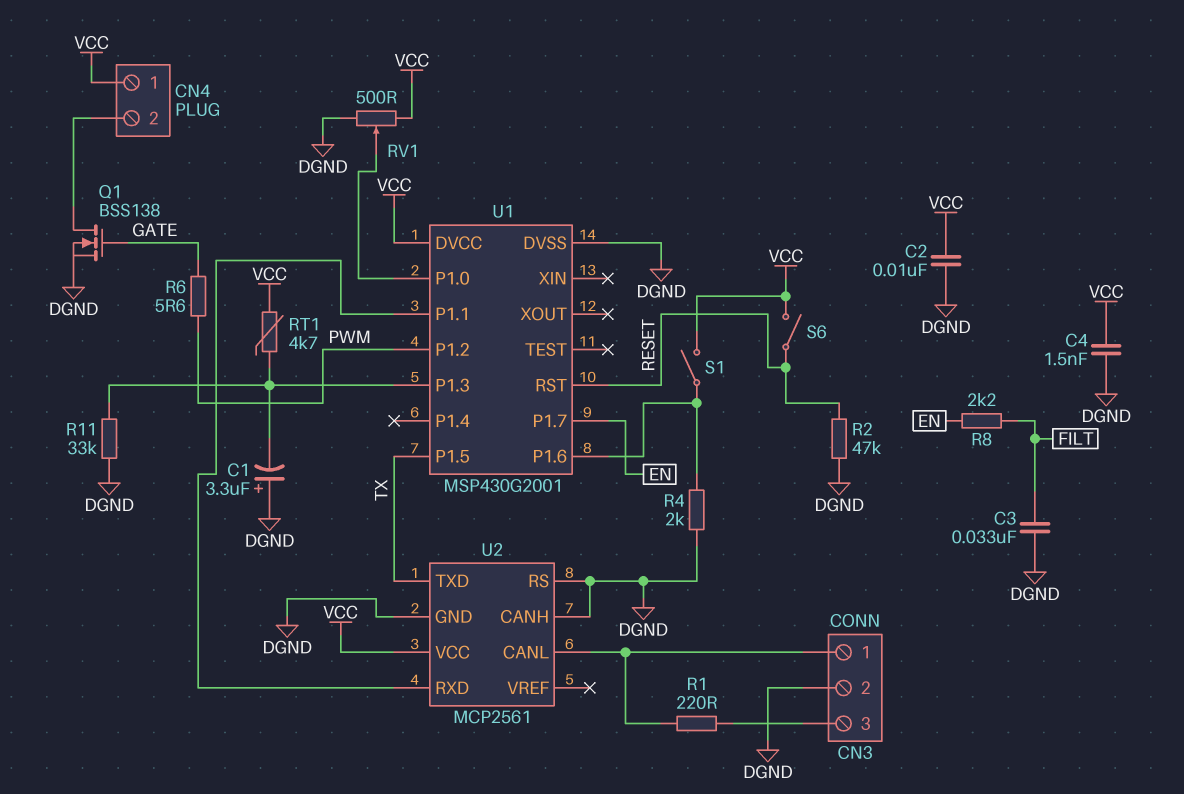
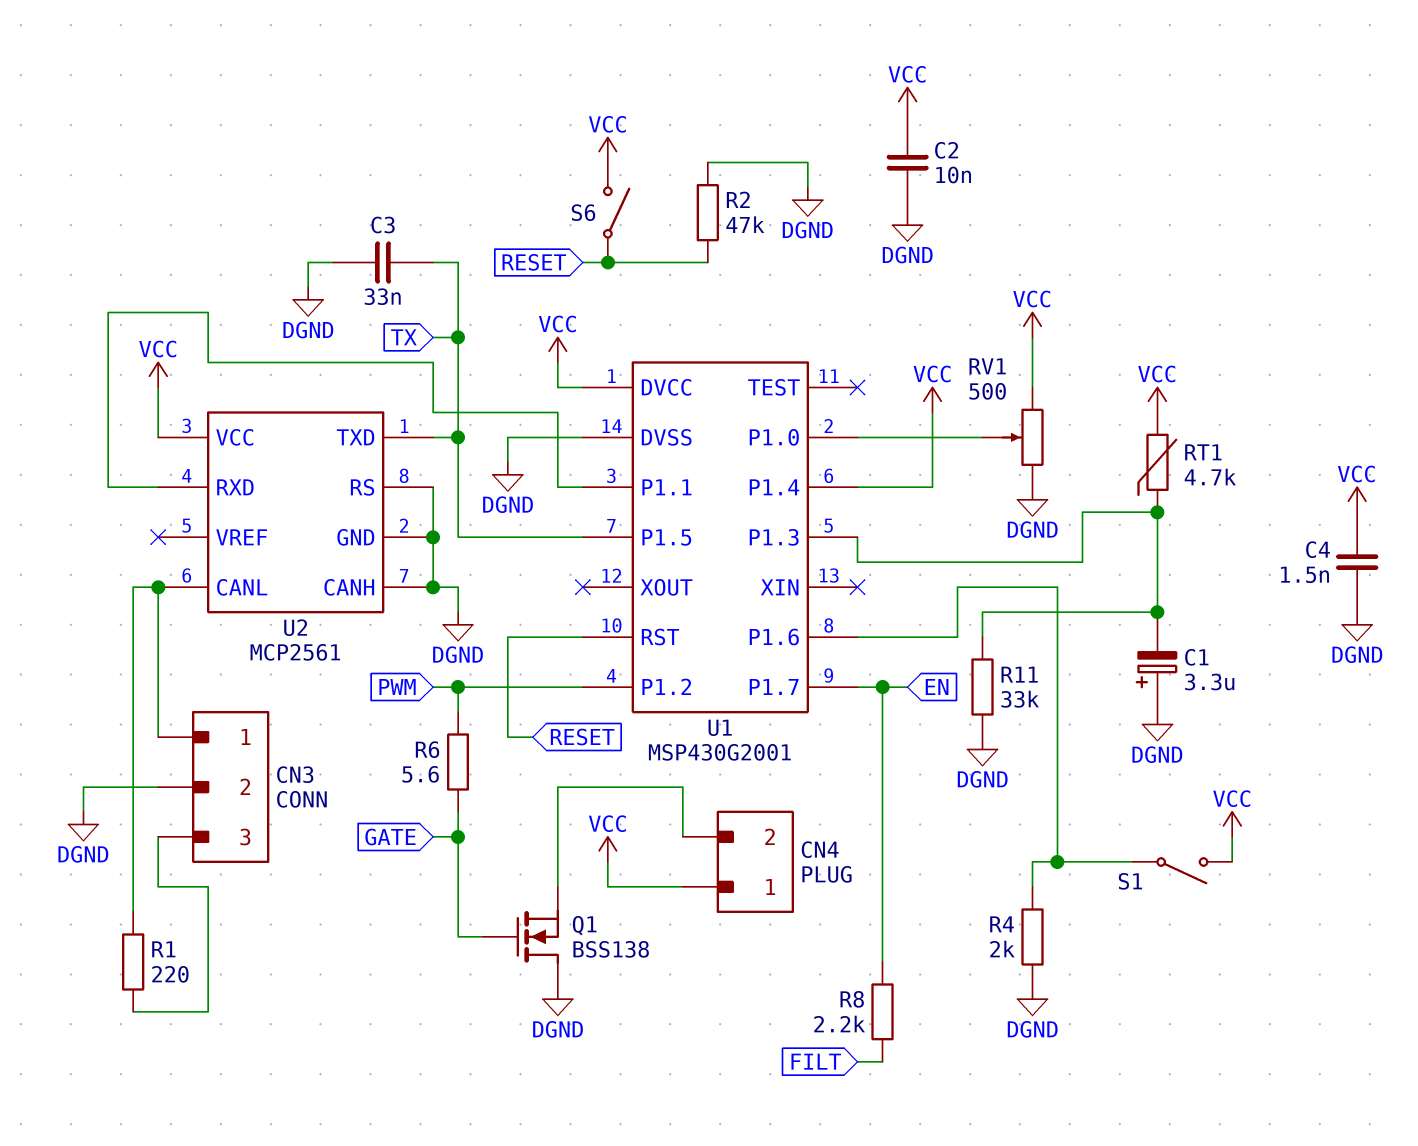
C3: 33nF (DGND, FILT) -> 33nF (DGND, TX)
Q1: NMOS BSS138 (G GATE, D CN4/2, S DGND) -> NMOS BSS138 (G GATE, D DGND, S CN4/2)
U1 pin P1.4: none -> VCC

